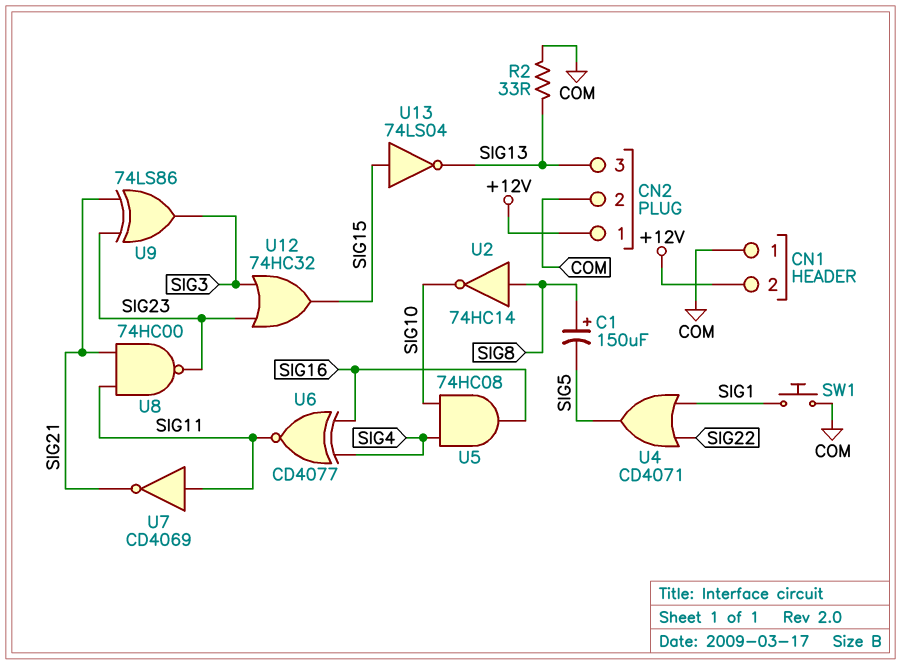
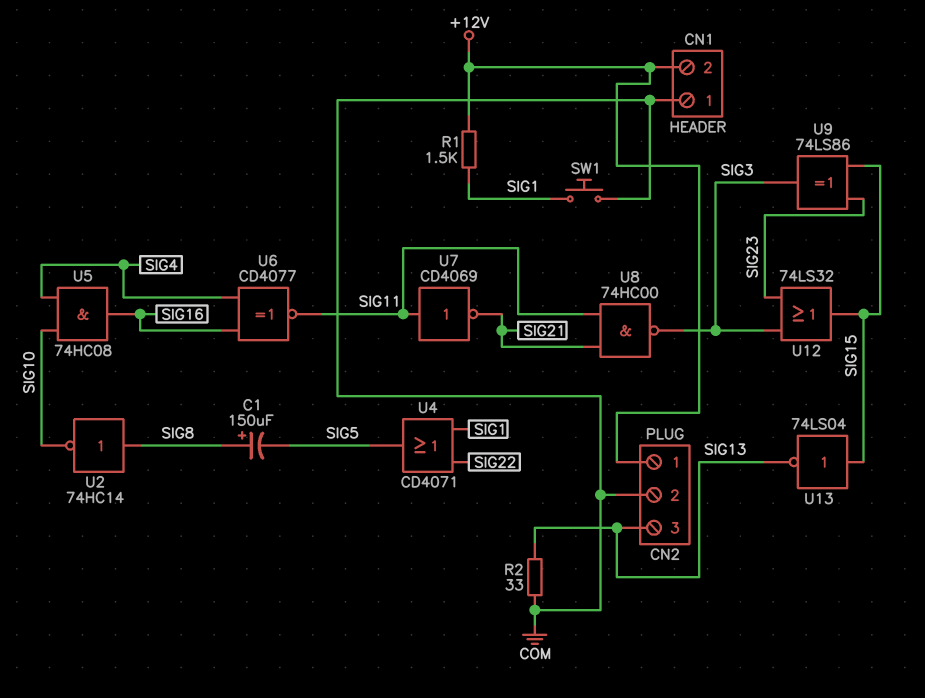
R1: none -> 1.5k (+12V, SIG1)
U8: NAND 74HC00 (in SIG11, in SIG21, out SIG23) -> NAND 74HC00 (in SIG11, in SIG21, out SIG3)
U9: XOR 74LS86 (in SIG21, in SIG23, out SIG3) -> XOR 74LS86 (in SIG15, in SIG23, out SIG3)
U12: OR 74HC32 (in SIG3, in SIG23, out SIG15) -> OR 74LS32 (in SIG3, in SIG23, out SIG15)

